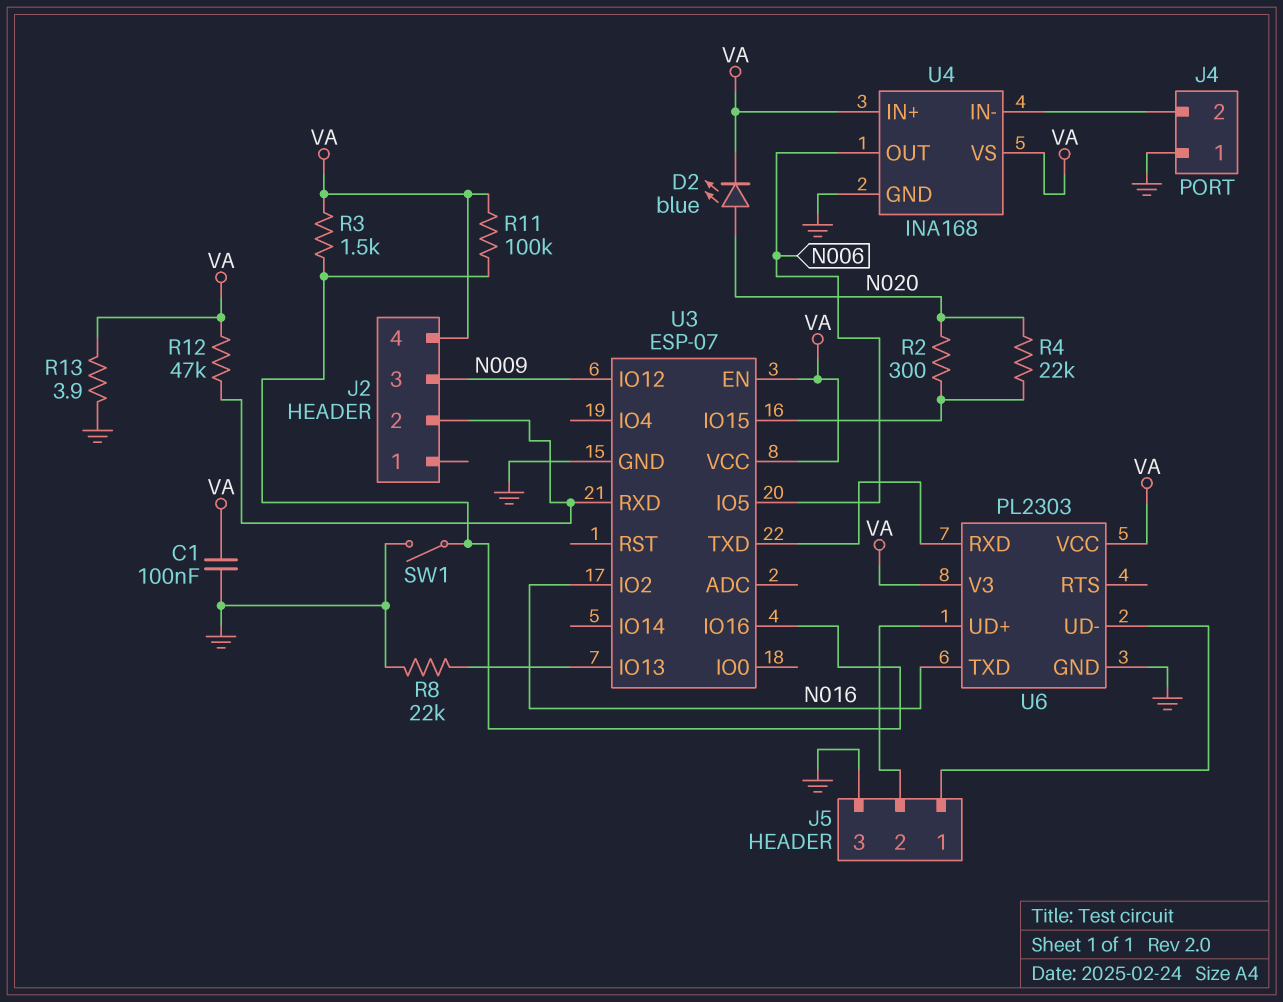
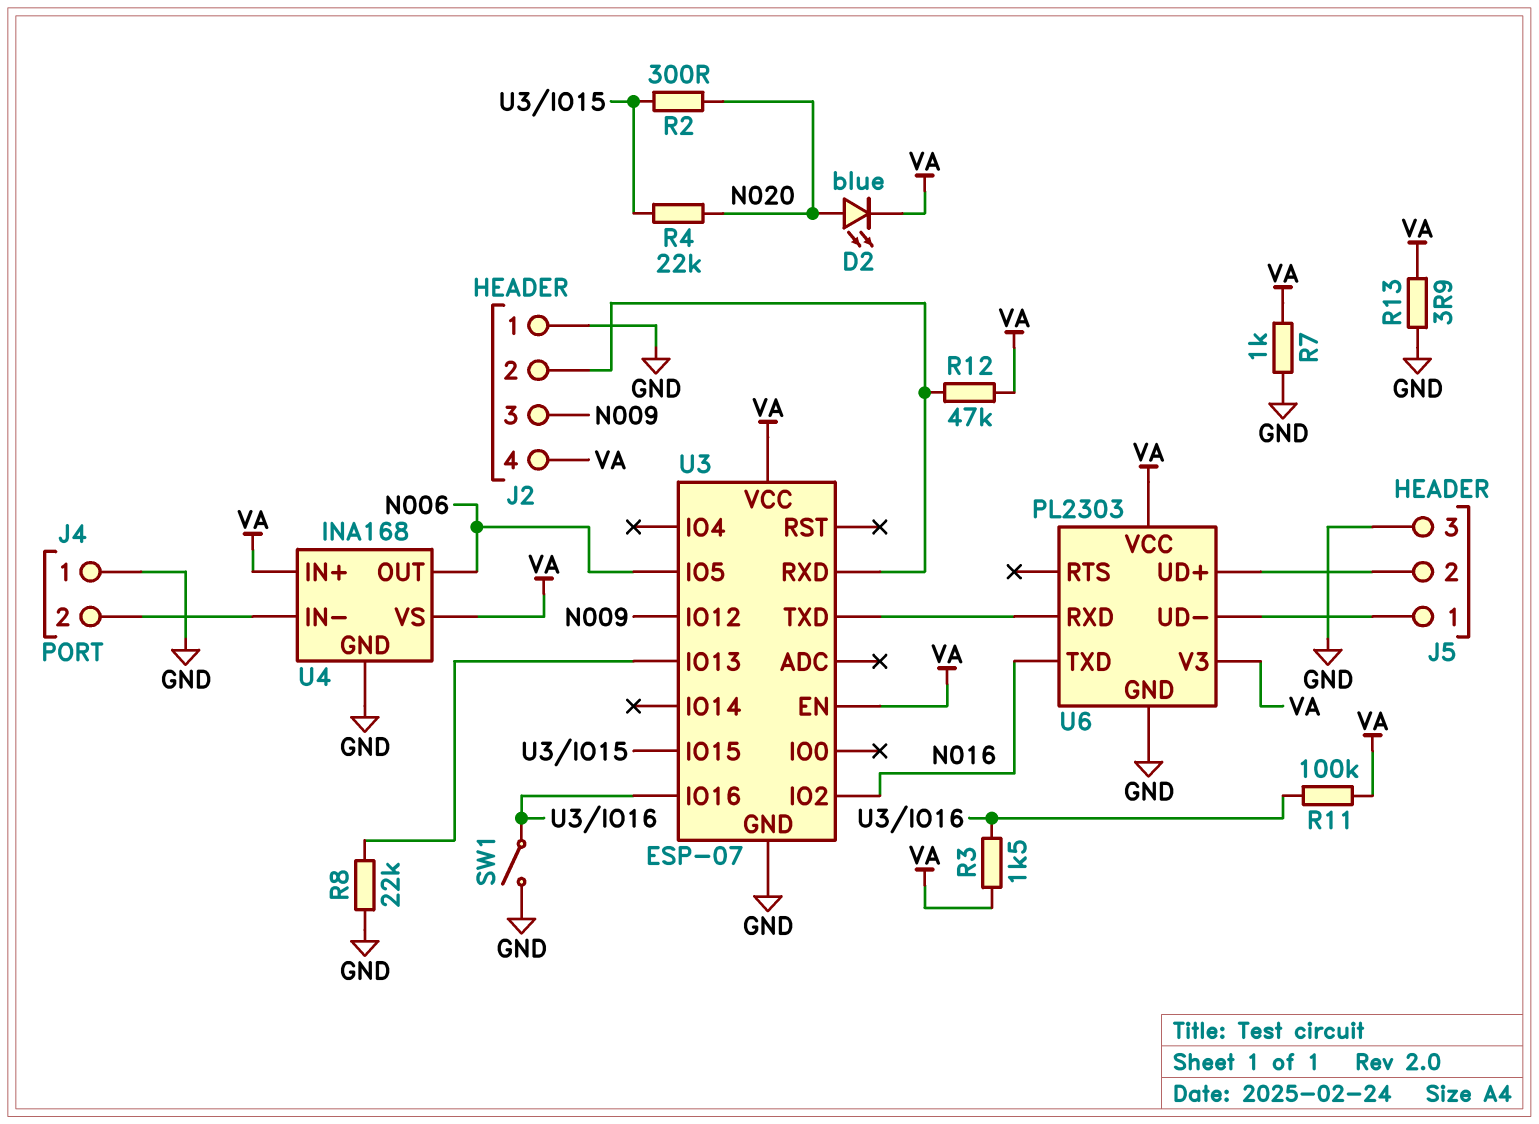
C1: 100nF (GND, VA) -> none
J2 pin 1: none -> GND
R7: none -> 1k (GND, VA)

